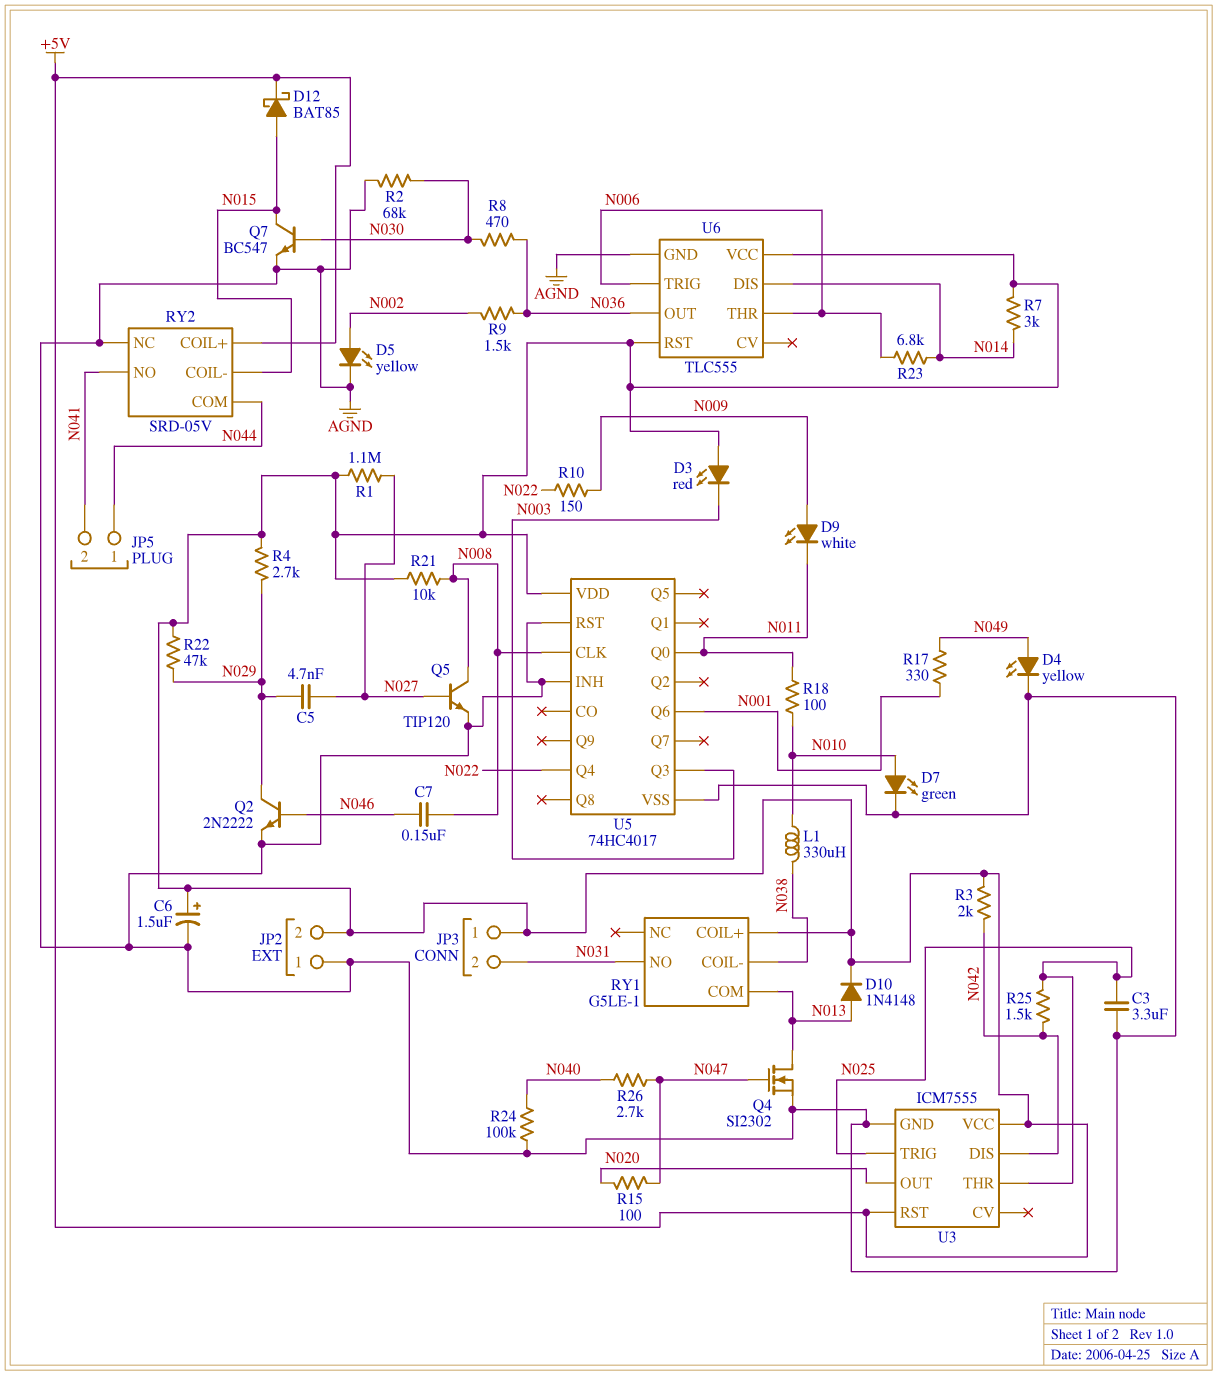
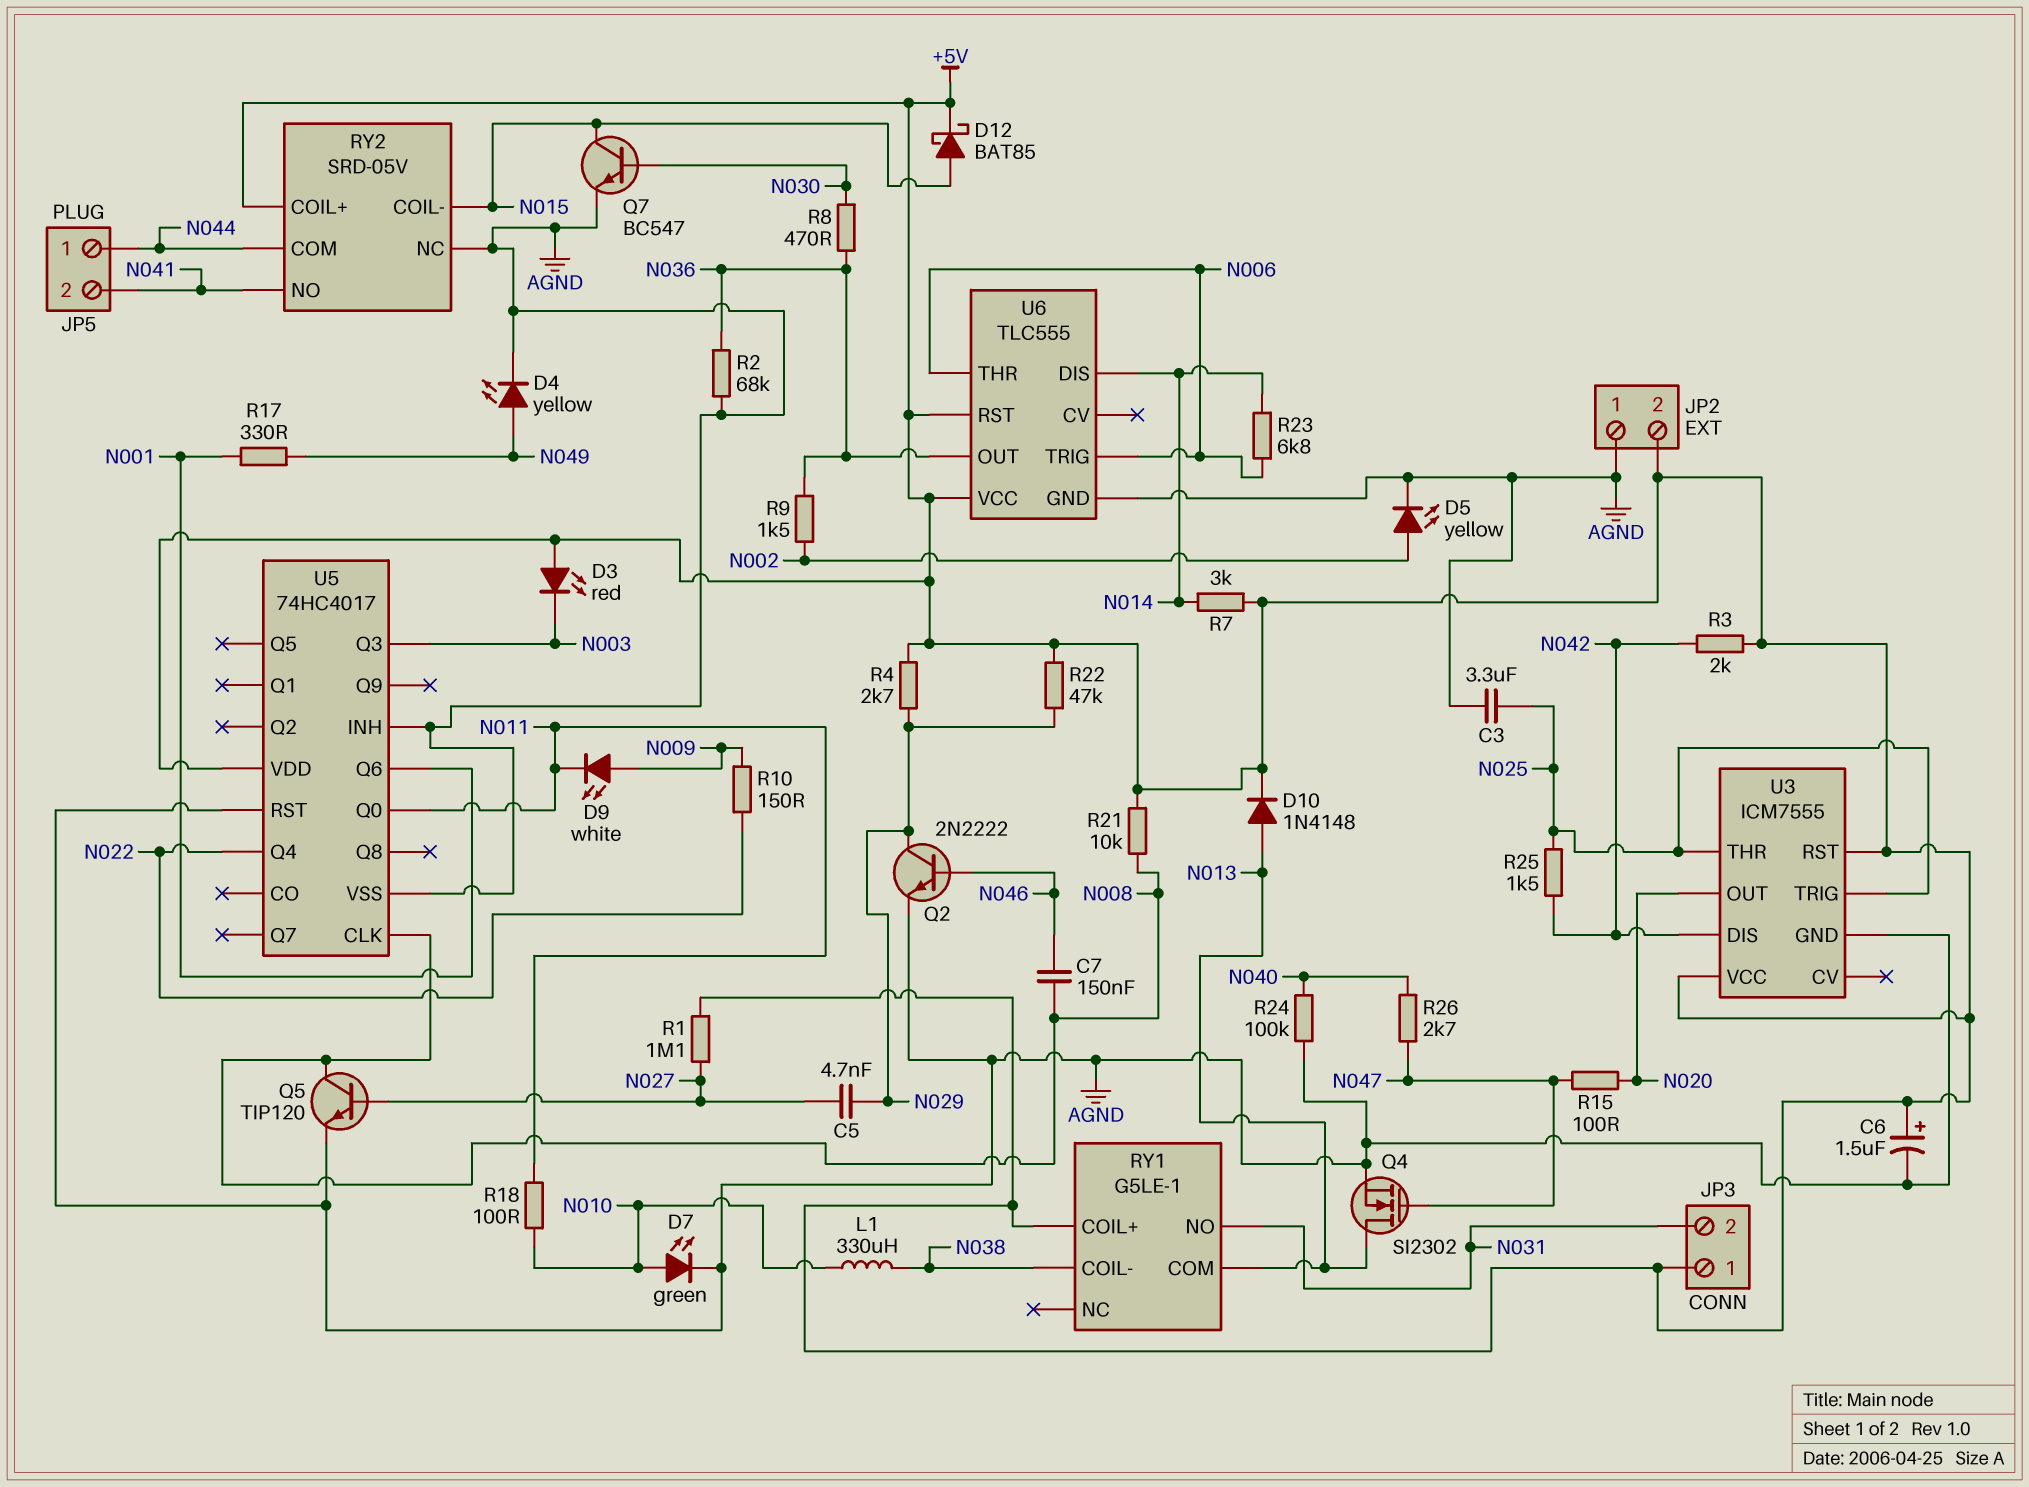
R2: 68k (AGND, N030) -> 68k (AGND, N036)

